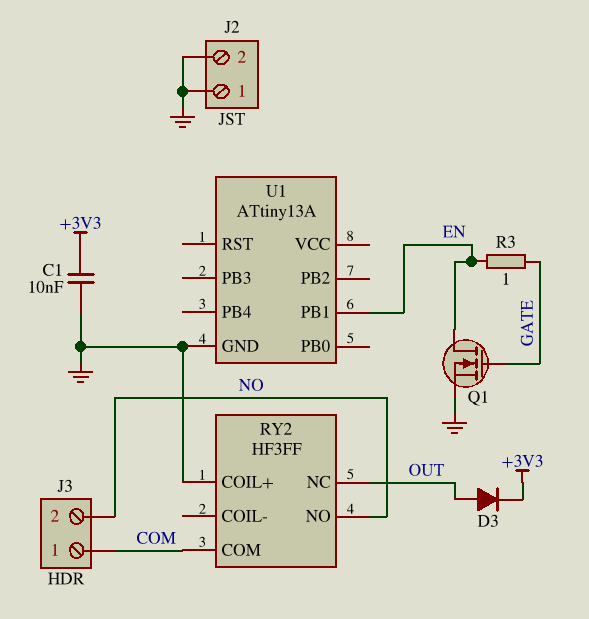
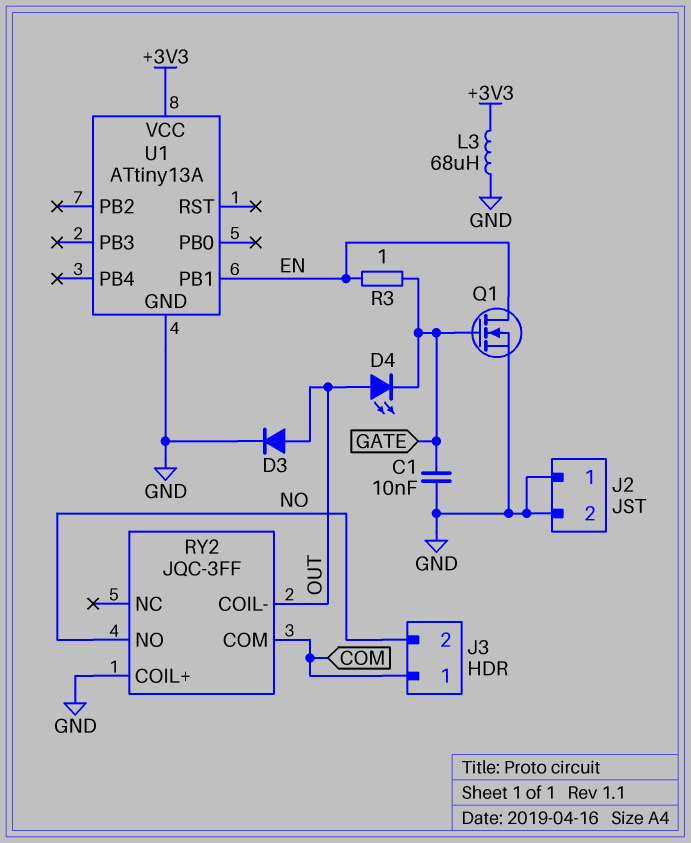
C1: 10nF (+3V3, GND) -> 10nF (GATE, GND)
D3: diode (A OUT, K +3V3) -> diode (A OUT, K GND)
D4: none -> LED (A OUT, K GATE)
L3: none -> 68uH (+3V3, GND)
RY2: HF3FF -> JQC-3FF
RY2 pin COIL-: none -> OUT
RY2 pin NC: OUT -> none
U1 pin VCC: none -> +3V3

